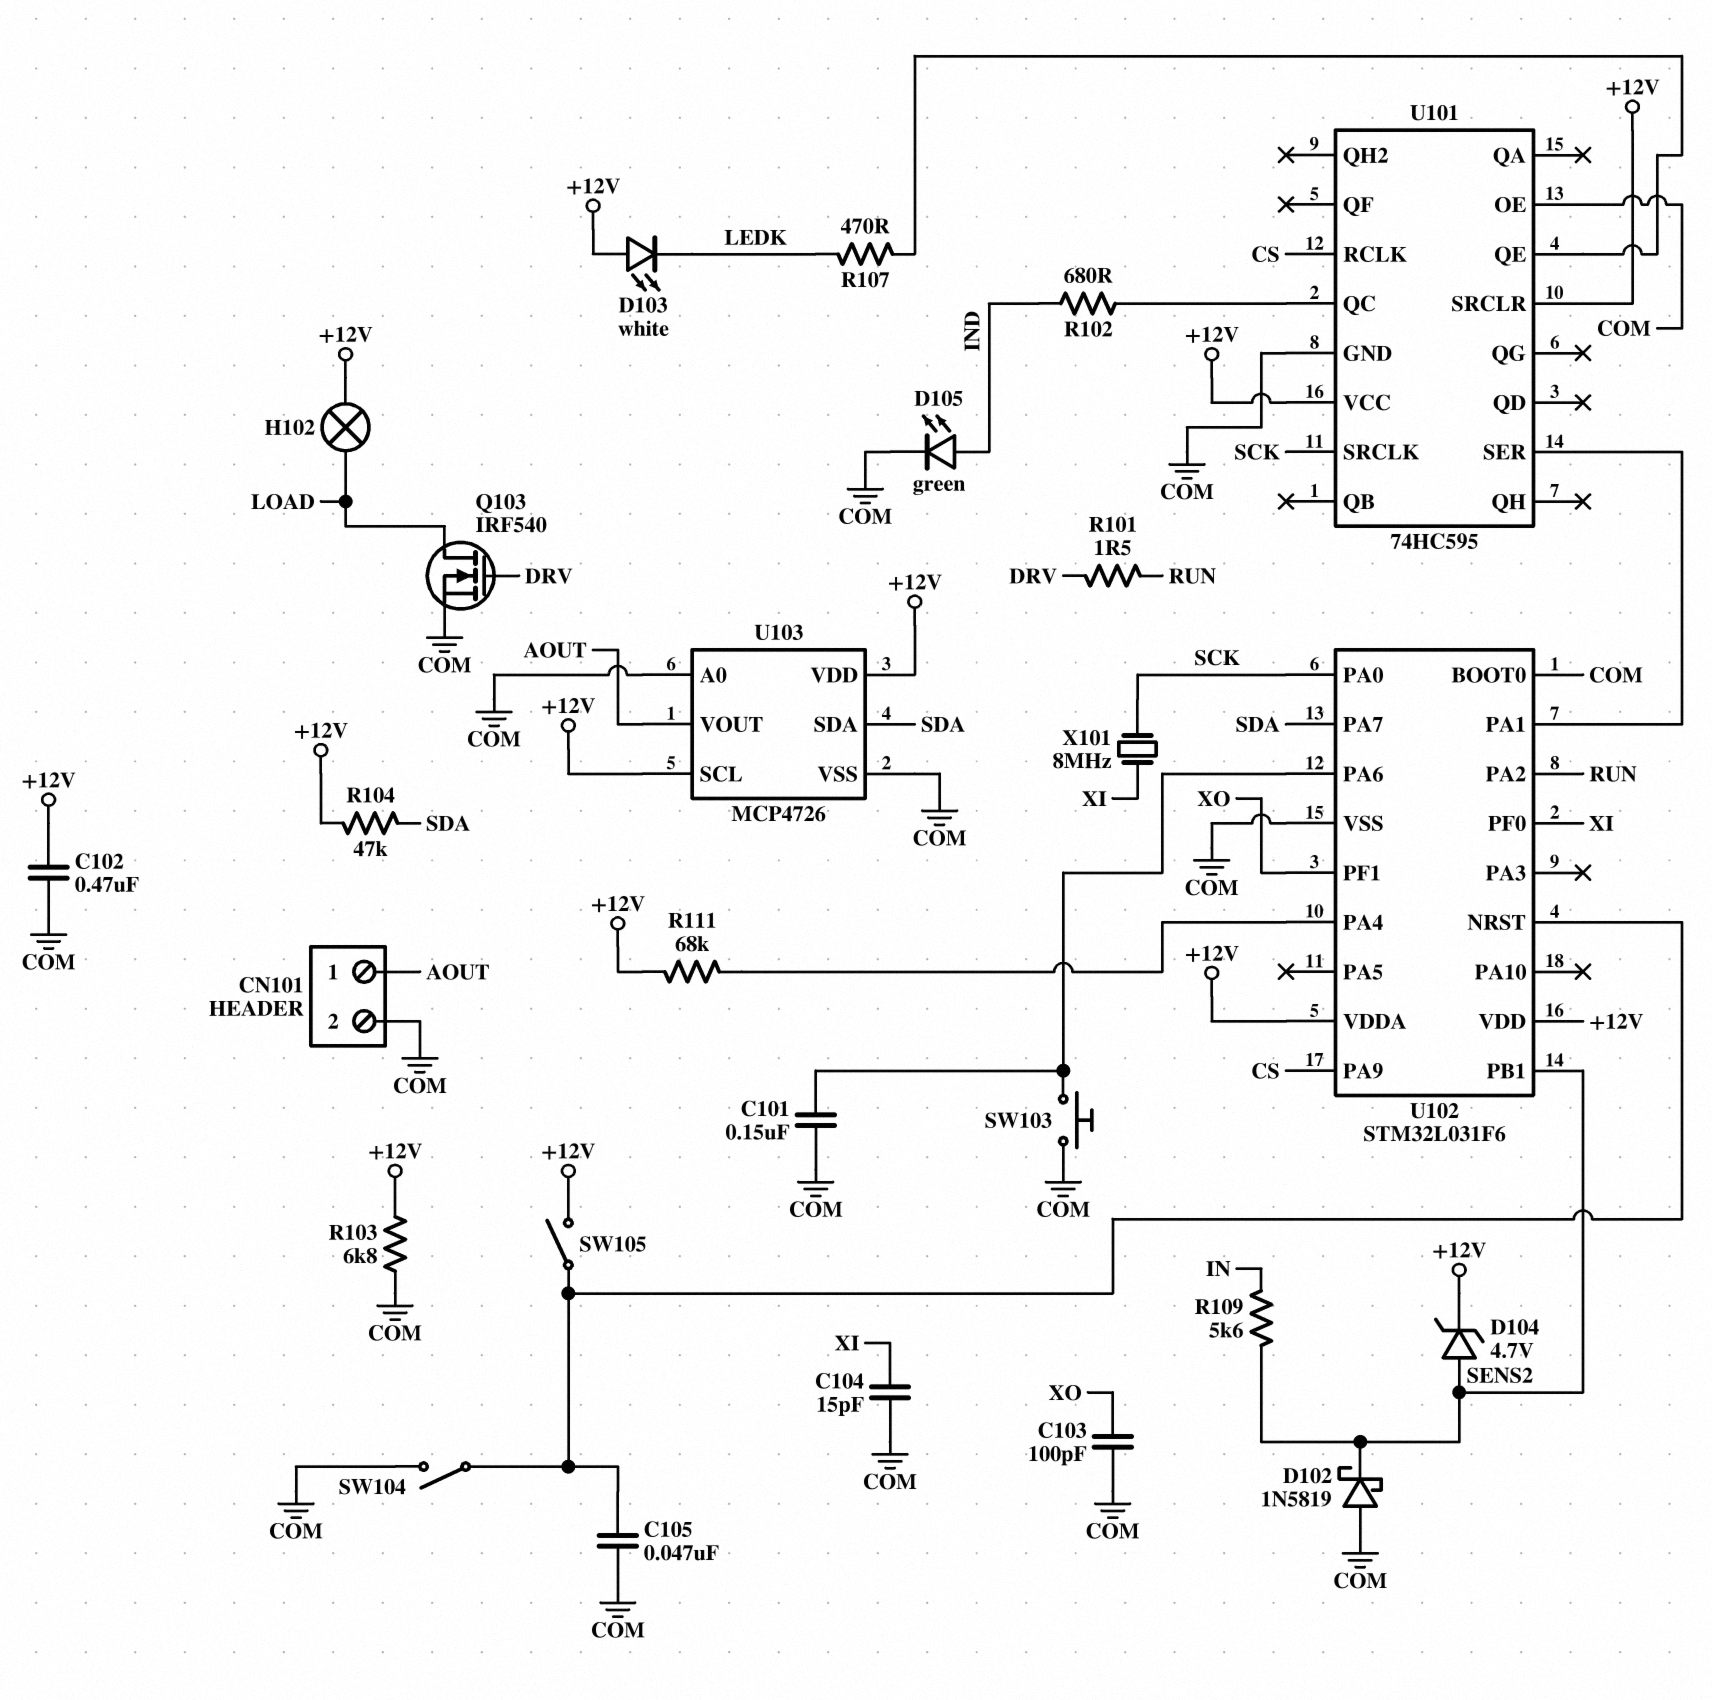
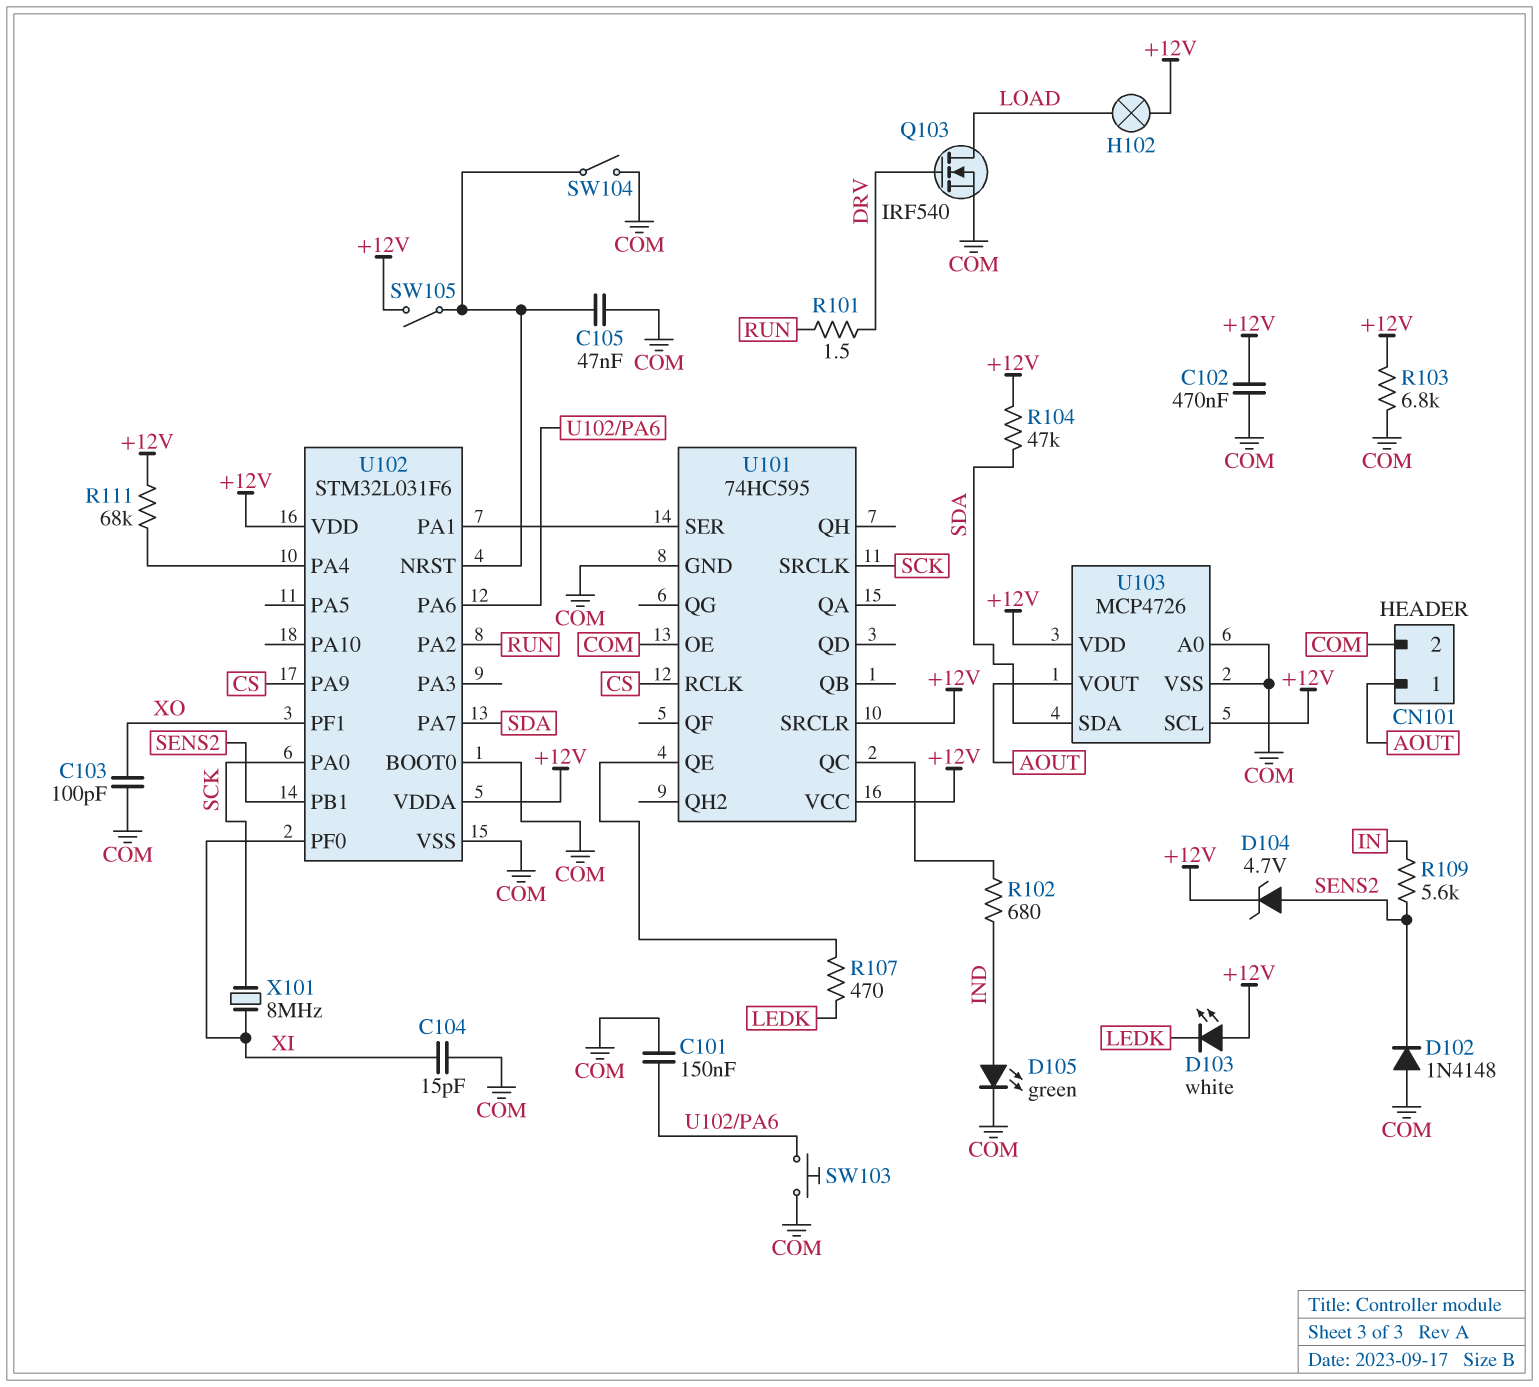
D102: schottky 1N5819 (A COM, K SENS2) -> diode 1N4148 (A COM, K SENS2)

